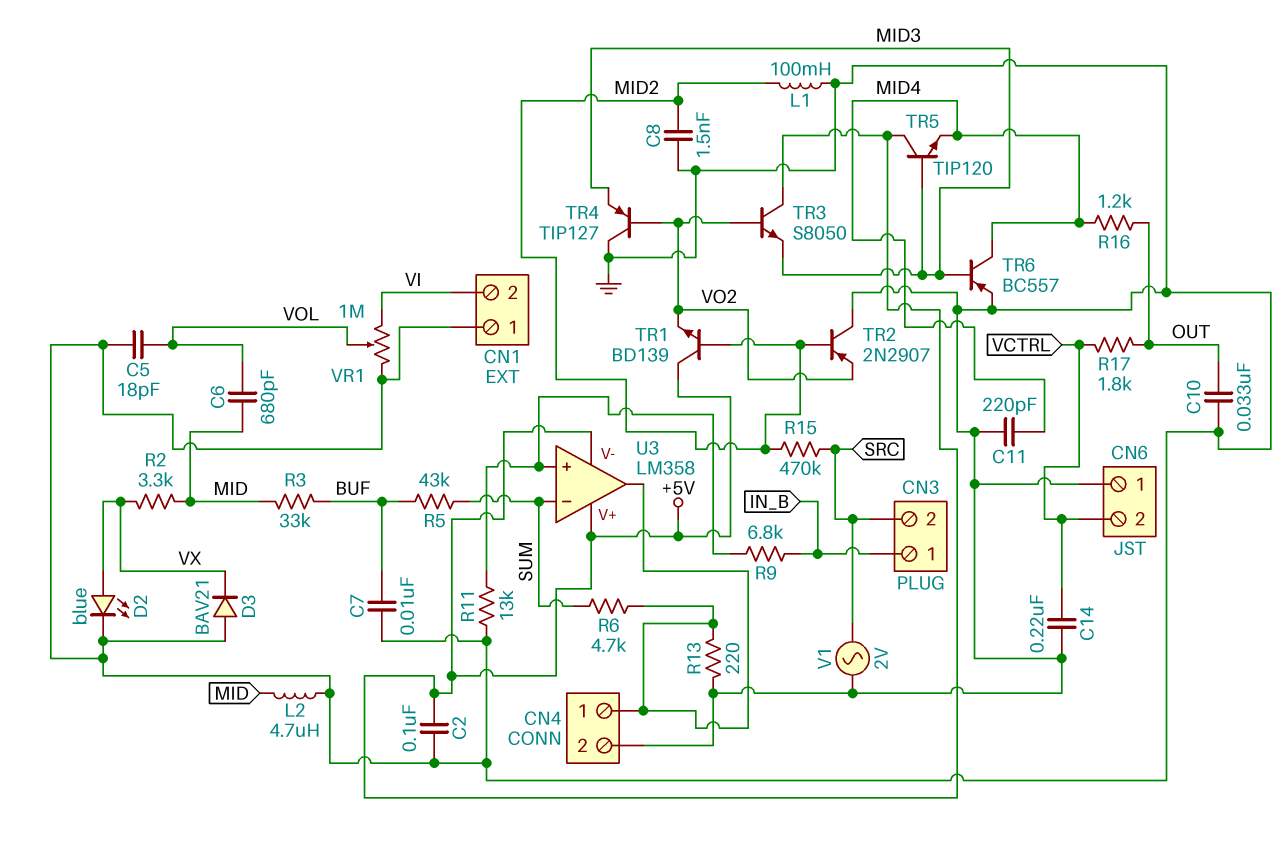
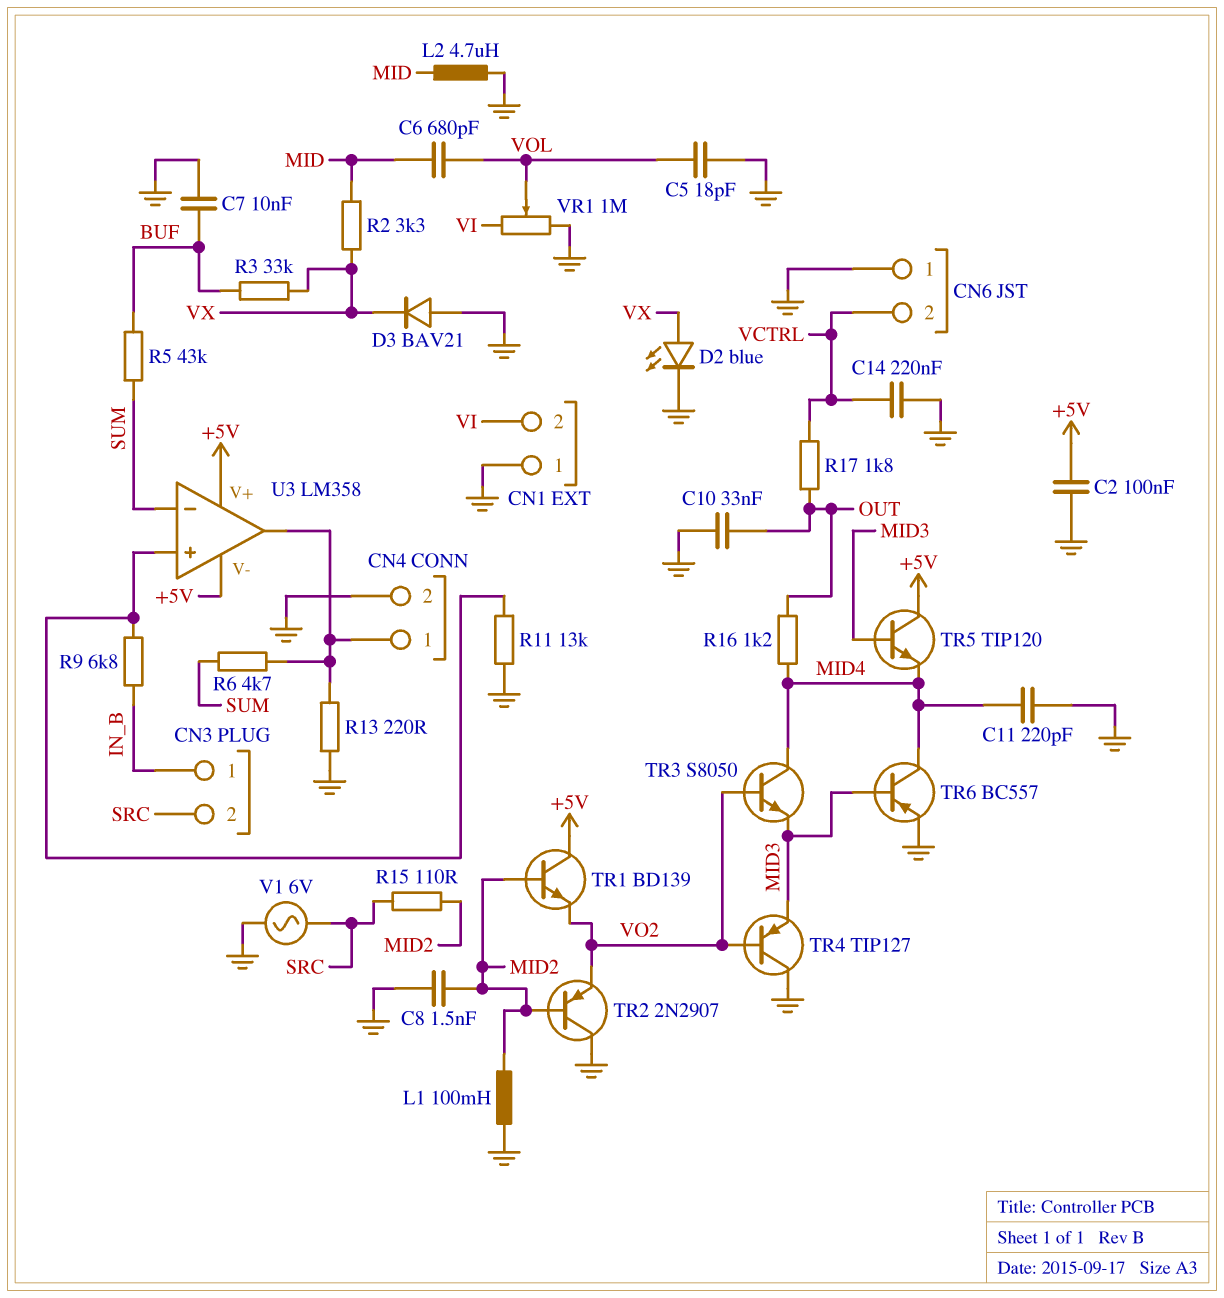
R3: 33k (BUF, MID) -> 33k (BUF, VX)
R15: 470k (MID2, SRC) -> 110 (MID2, SRC)
TR3: NPN S8050 (B VO2, C +5V, E MID3) -> NPN S8050 (B VO2, C MID4, E MID3)
V1: AC 2V (GND, SRC) -> AC 6V (GND, SRC)

